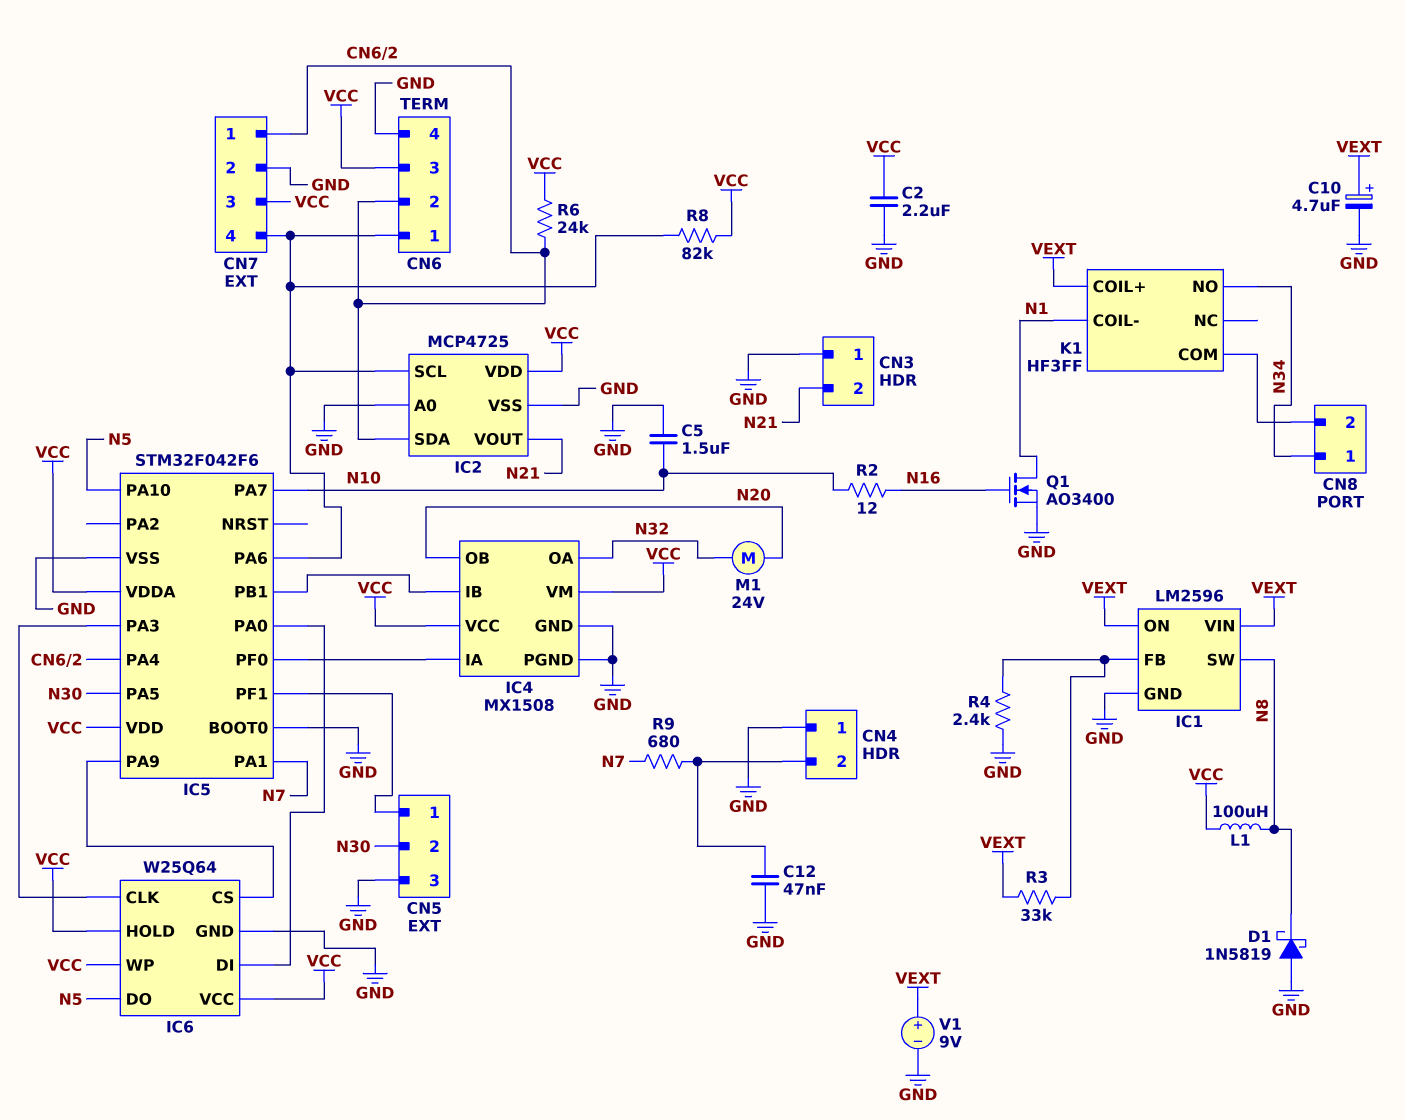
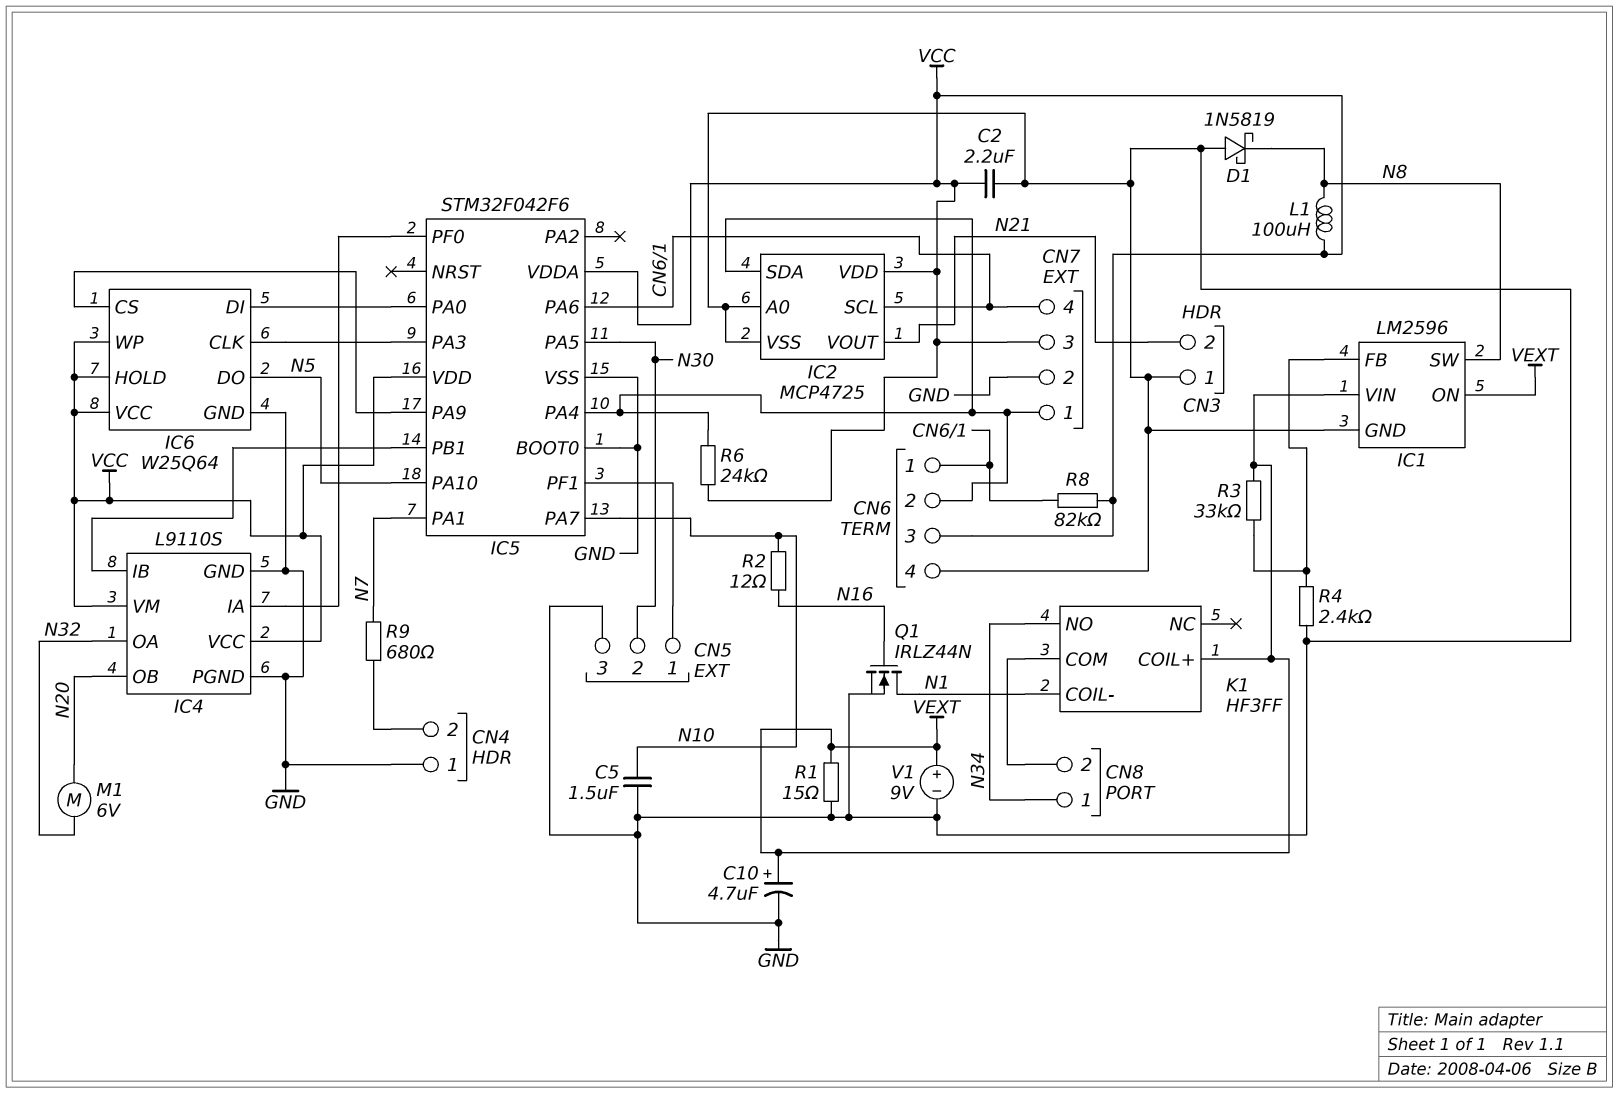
C12: 47nF (CN4/2, GND) -> none
IC4: MX1508 -> L9110S
M1: motor 24V (N20, N32) -> motor 6V (N20, N32)
Q1: NMOS AO3400 (G N16, D N1, S GND) -> NMOS IRLZ44N (G N16, D N1, S GND)
R1: none -> 15 (GND, VEXT)

